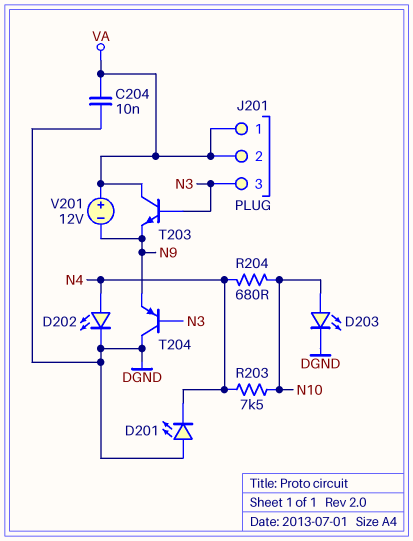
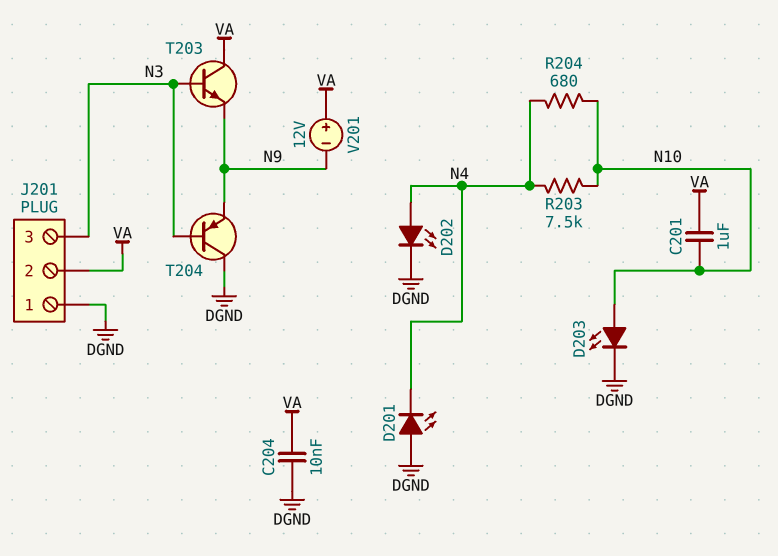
C201: none -> 1uF (N10, VA)
J201 pin 1: VA -> DGND

